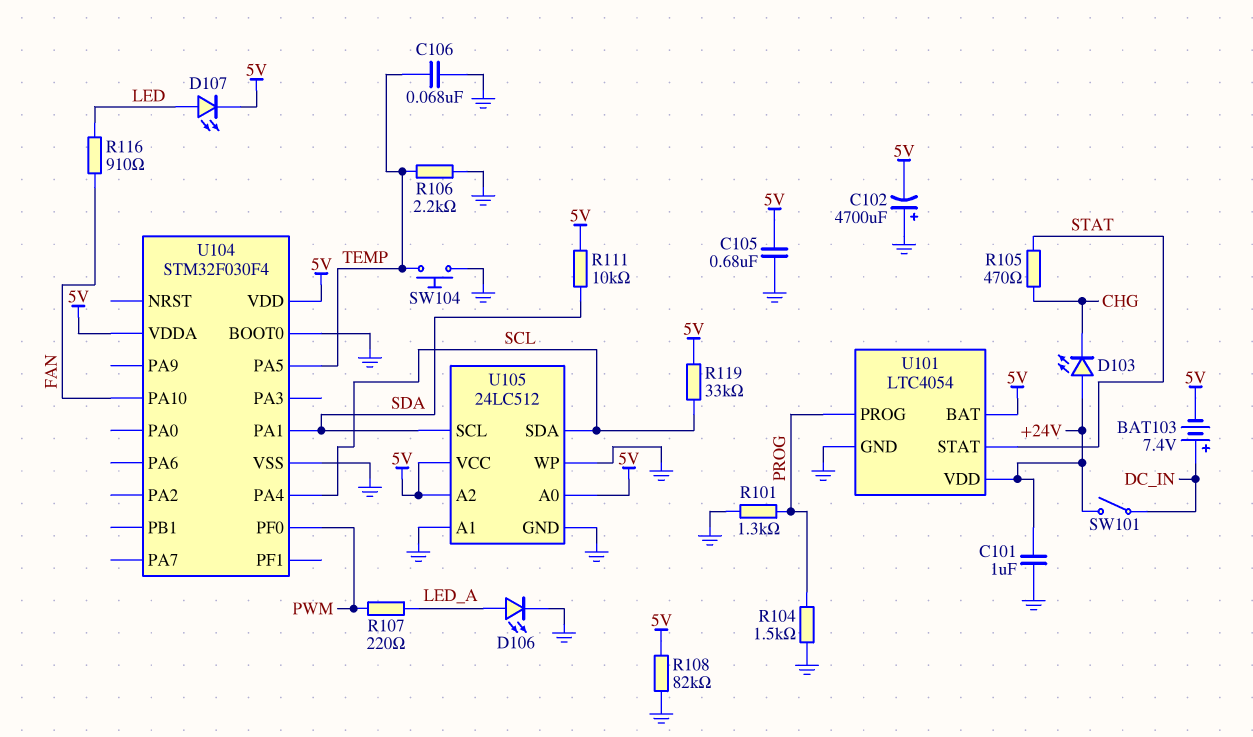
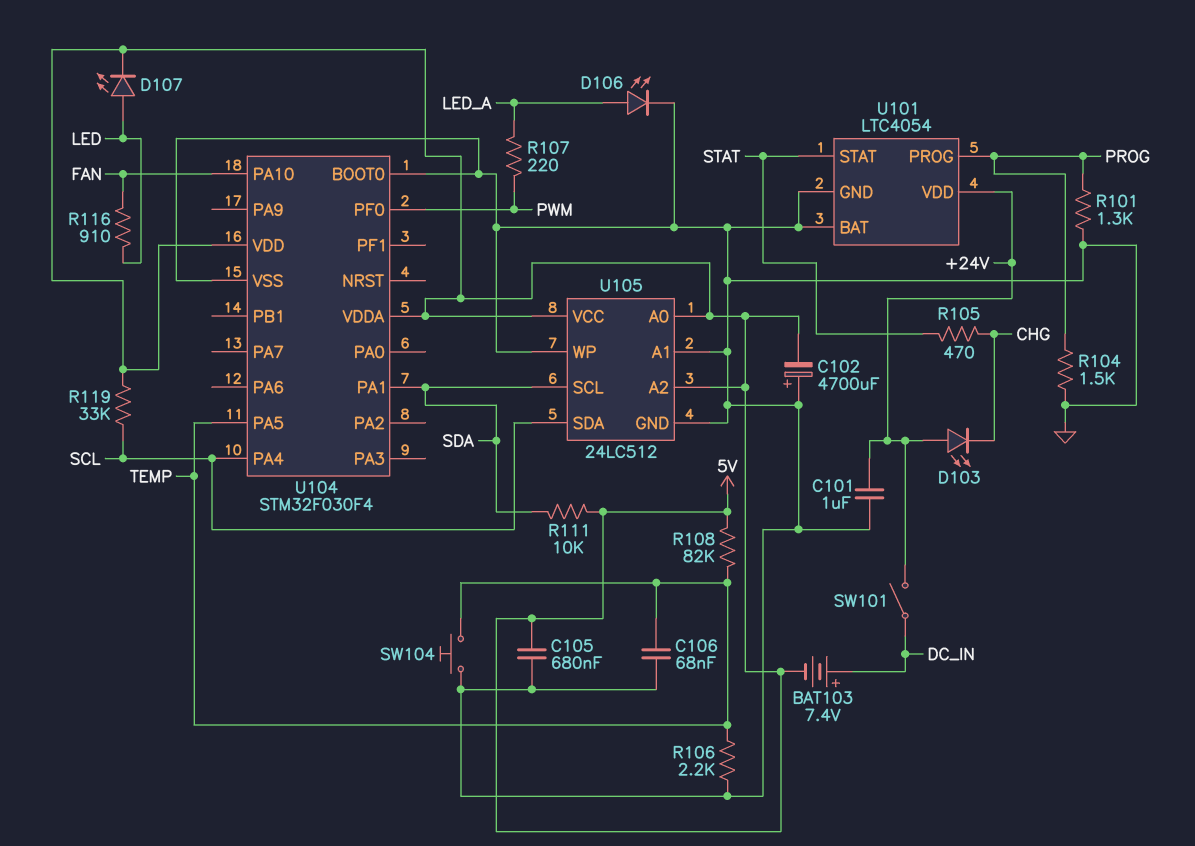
R108: 82k (5V, GND) -> 82k (5V, TEMP)
U101 pin BAT: 5V -> GND

